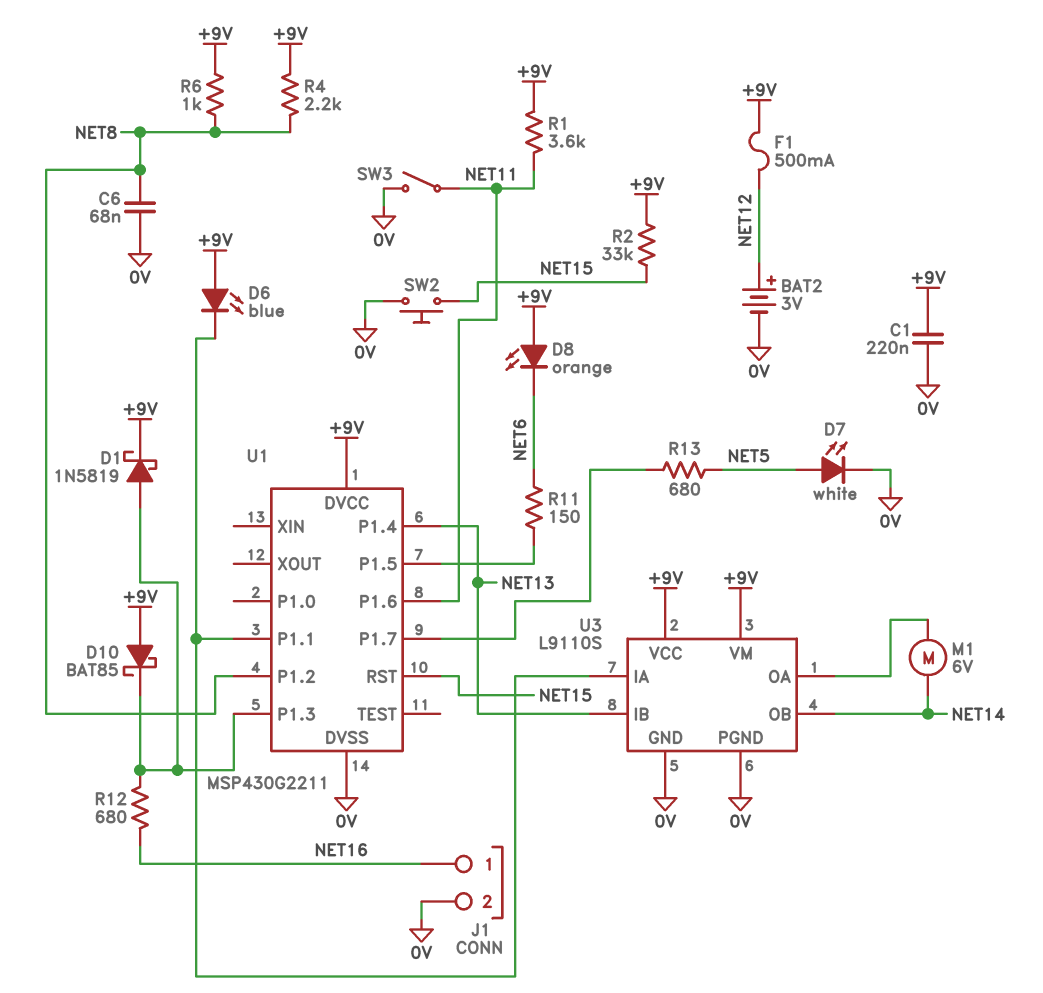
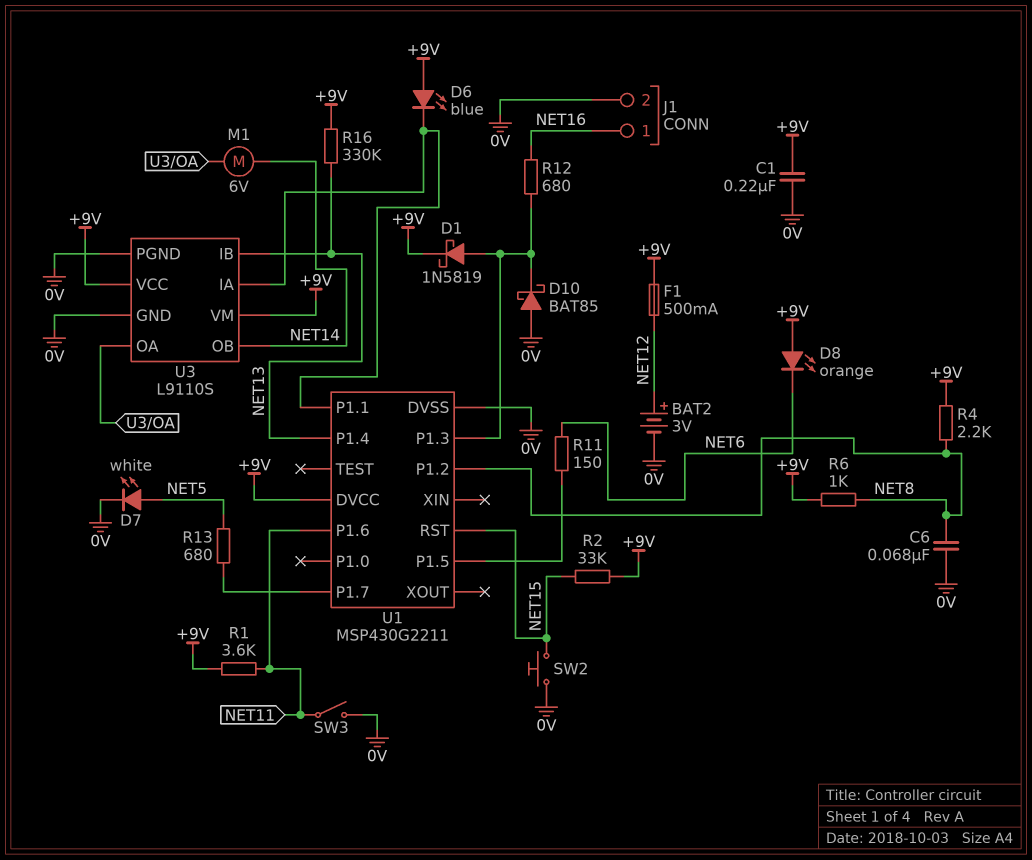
D10: schottky BAT85 (A +9V, K U1/P1.3) -> schottky BAT85 (A 0V, K U1/P1.3)
R16: none -> 330k (+9V, NET13)

